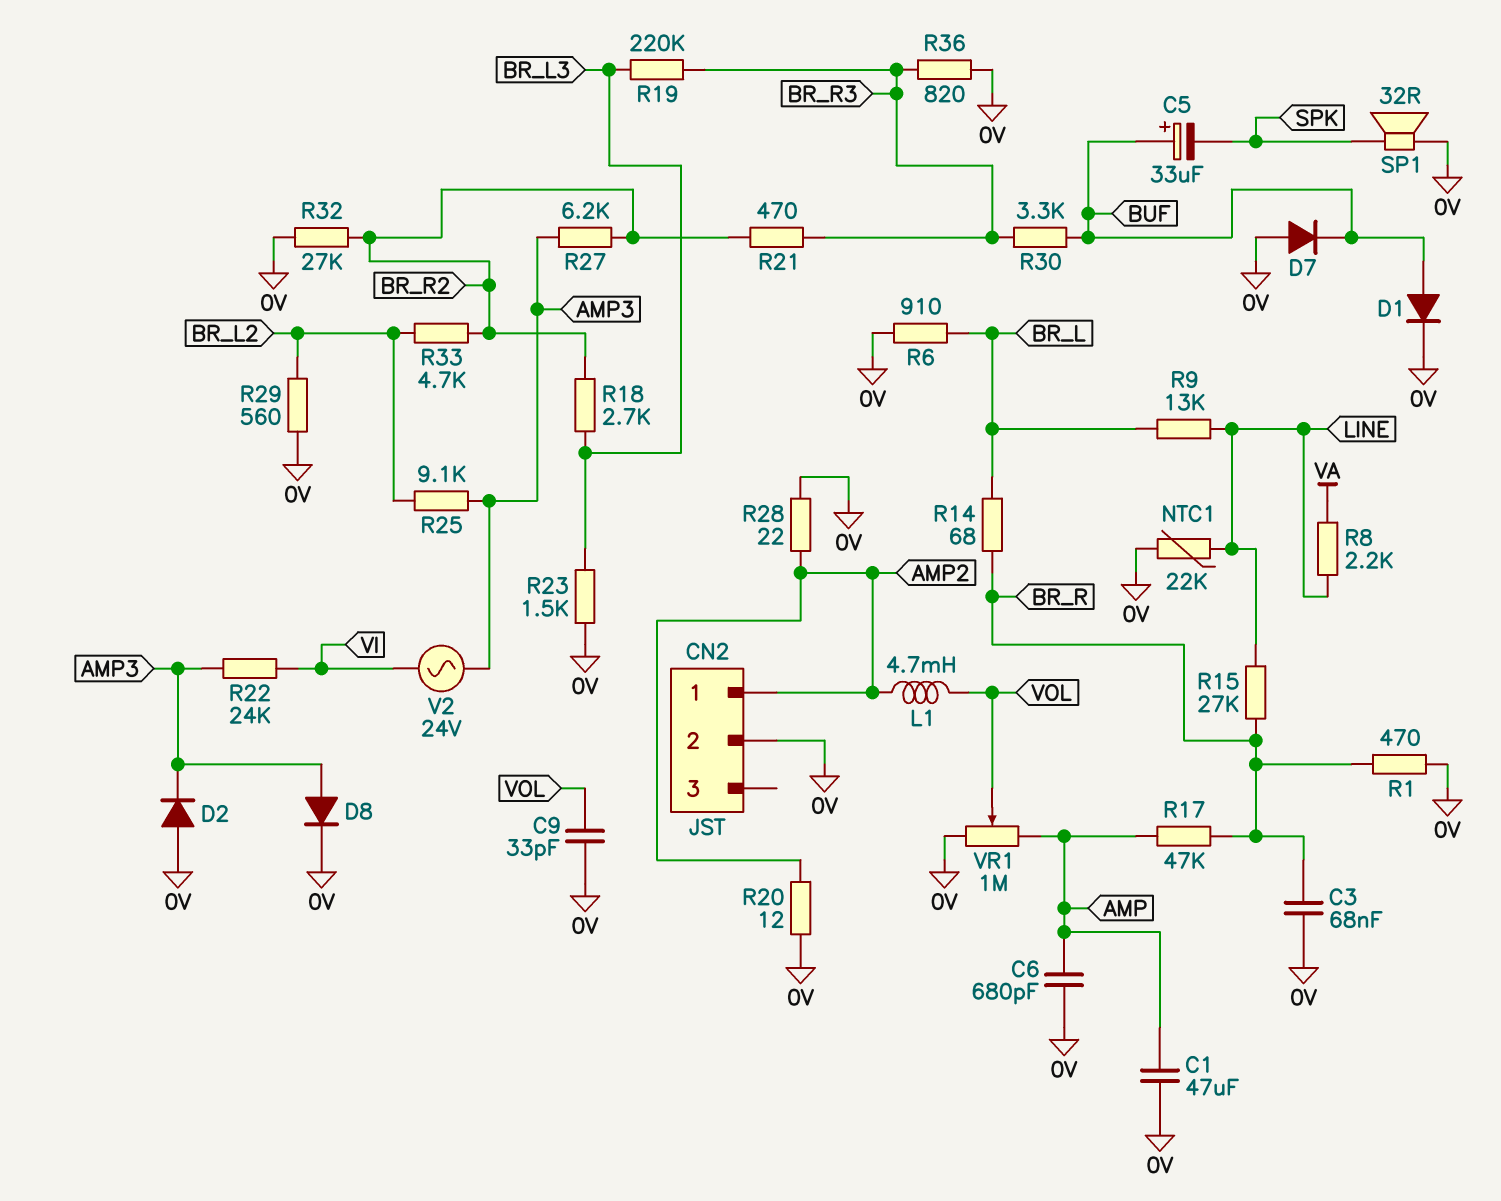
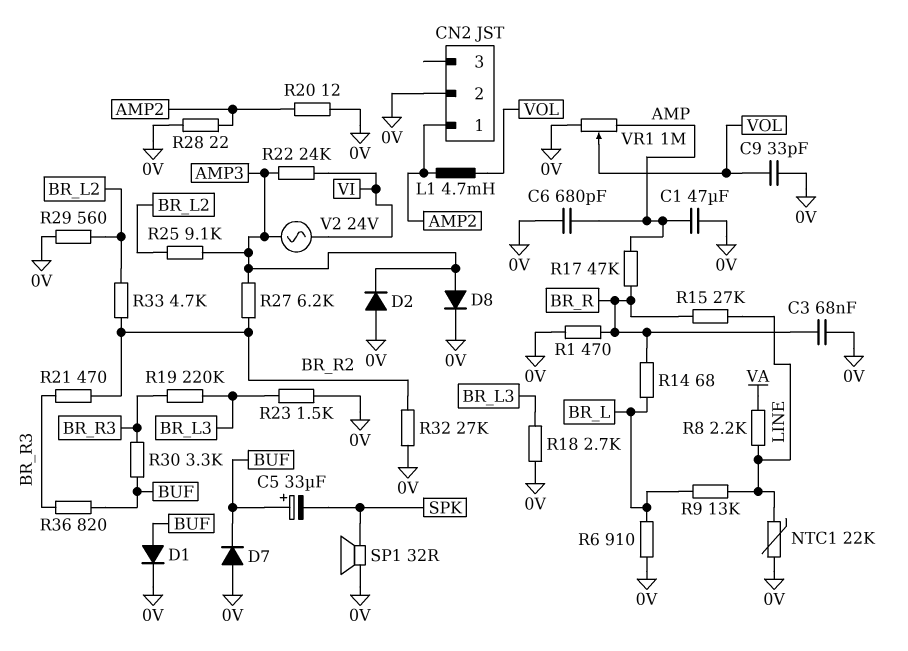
R18: 2.7k (BR_L3, BR_R2) -> 2.7k (0V, BR_L3)
R36: 820 (0V, BR_R3) -> 820 (BR_R3, BUF)

